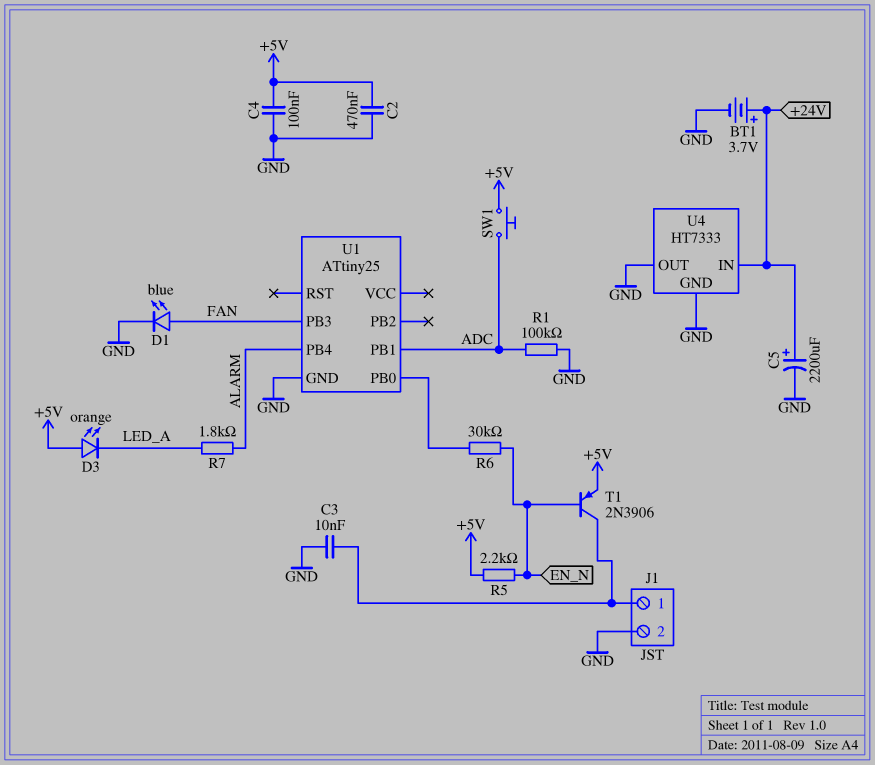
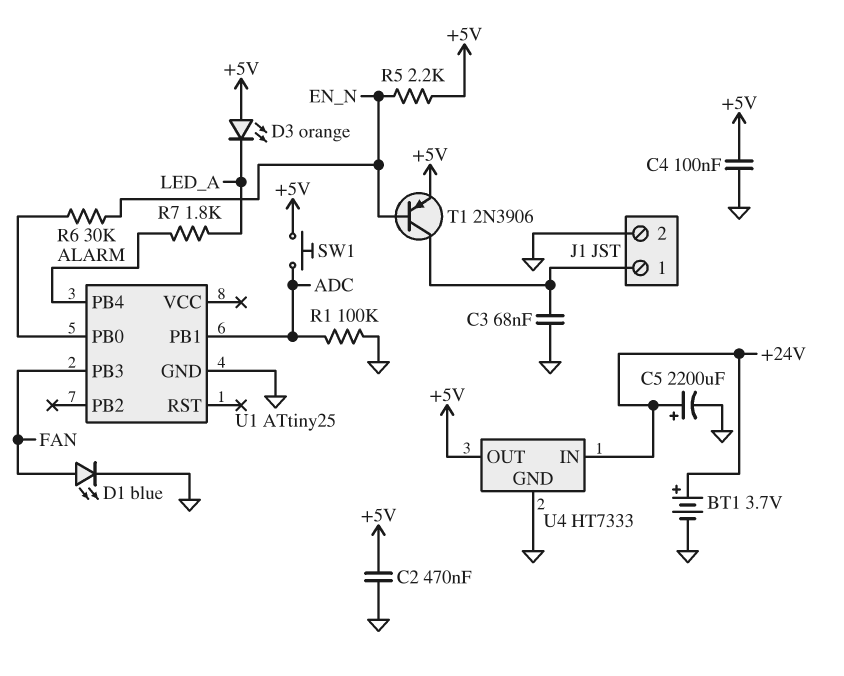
C3: 10nF (GND, J1/1) -> 68nF (GND, J1/1)
U4 pin OUT: GND -> +5V

